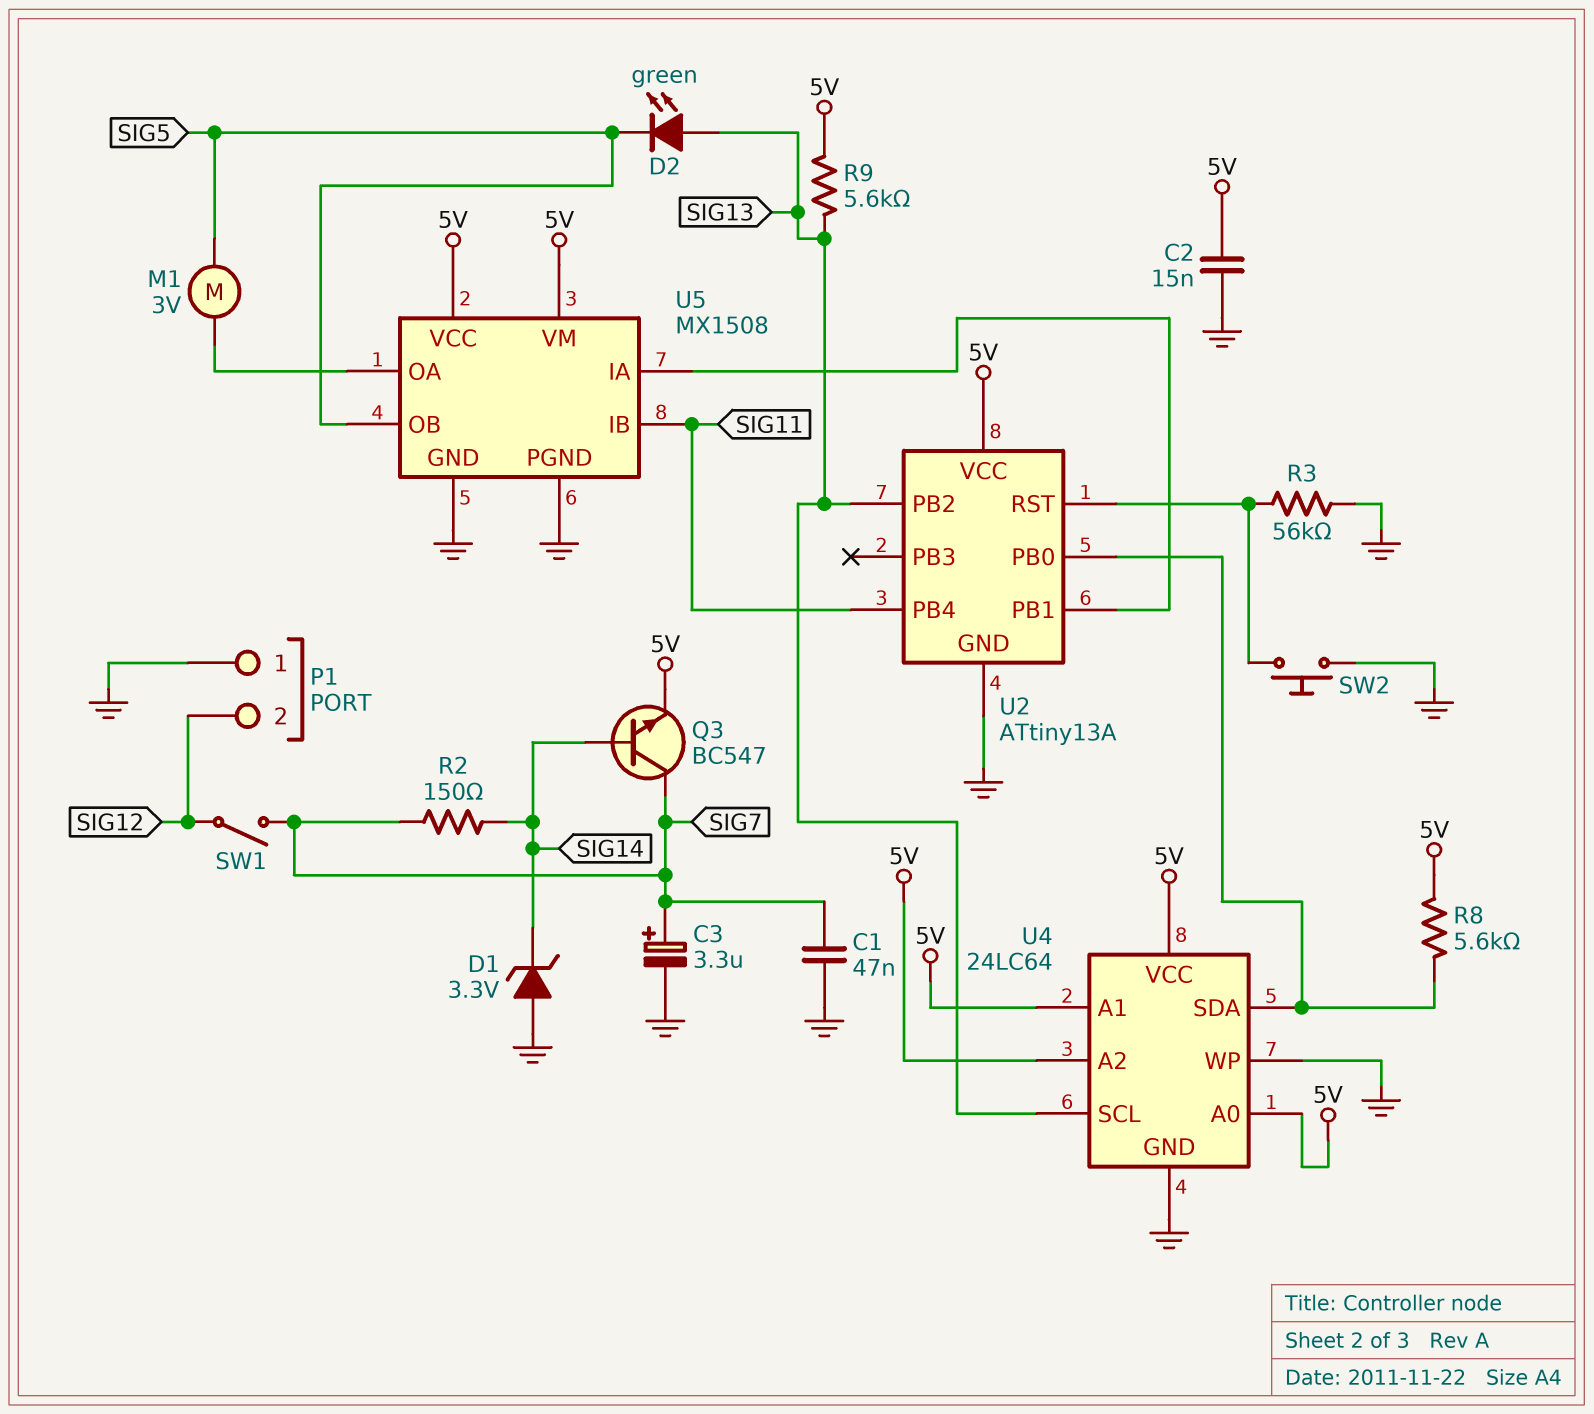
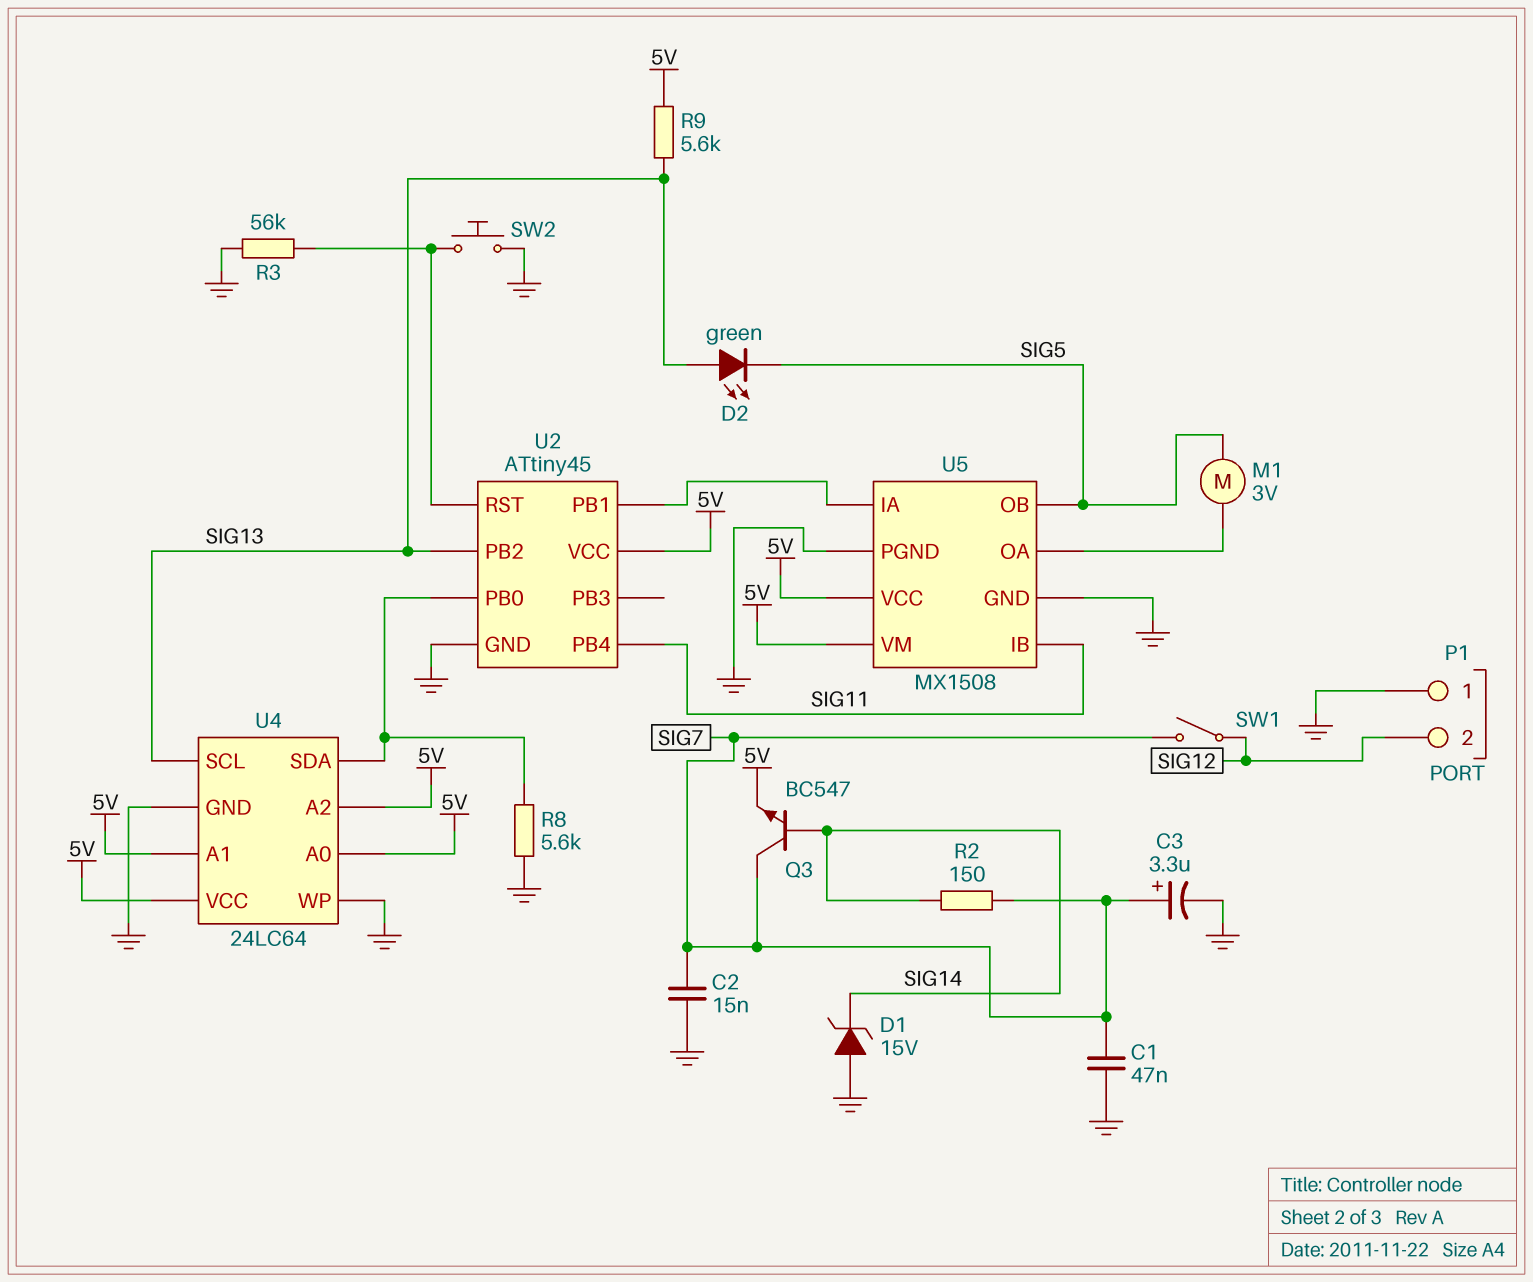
C2: 15nF (5V, GND) -> 15nF (GND, SIG7)
D1: zener 3.3V (A GND, K SIG14) -> zener 15V (A GND, K SIG14)
R8: 5.6k (5V, U2/PB0) -> 5.6k (GND, U2/PB0)
U2: ATtiny13A -> ATtiny45

